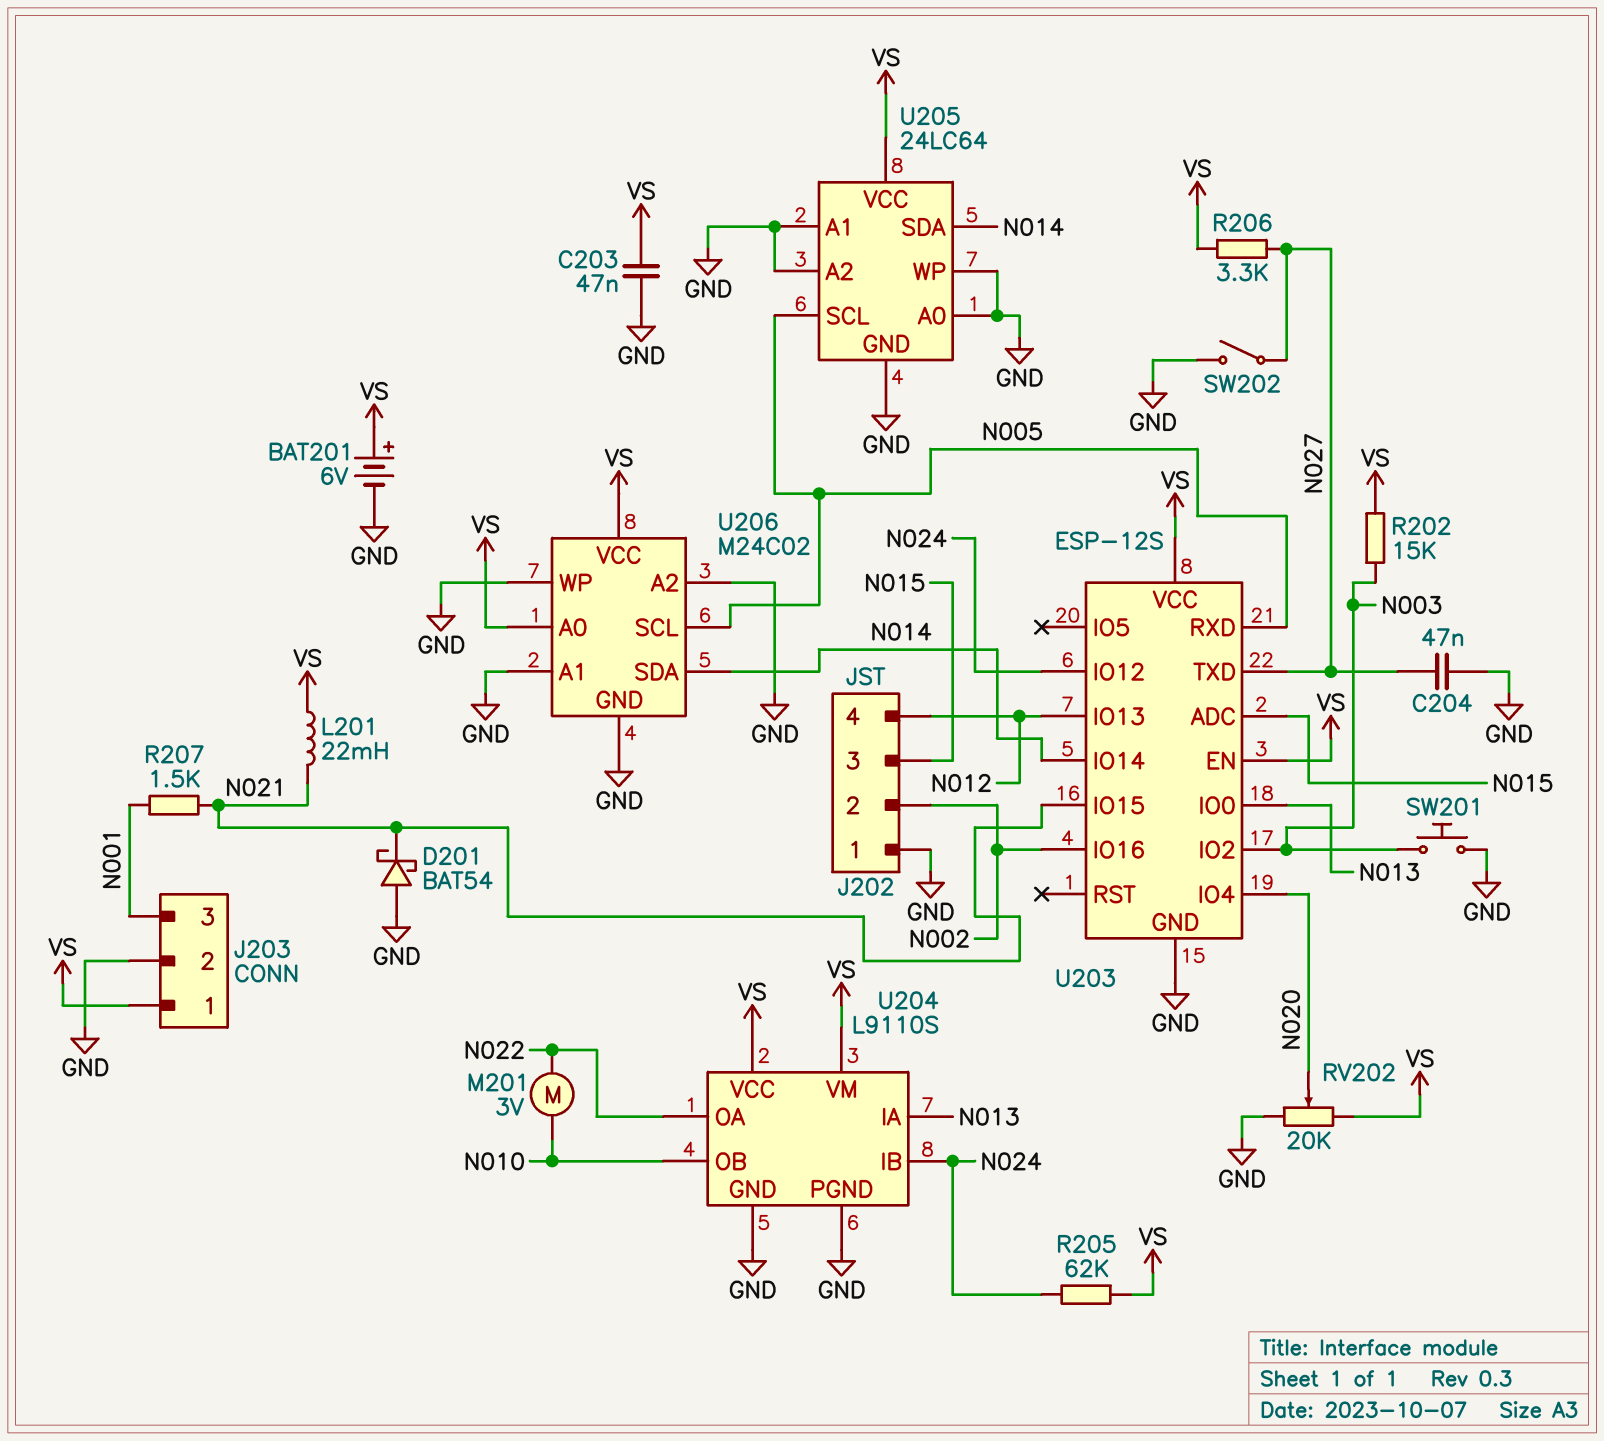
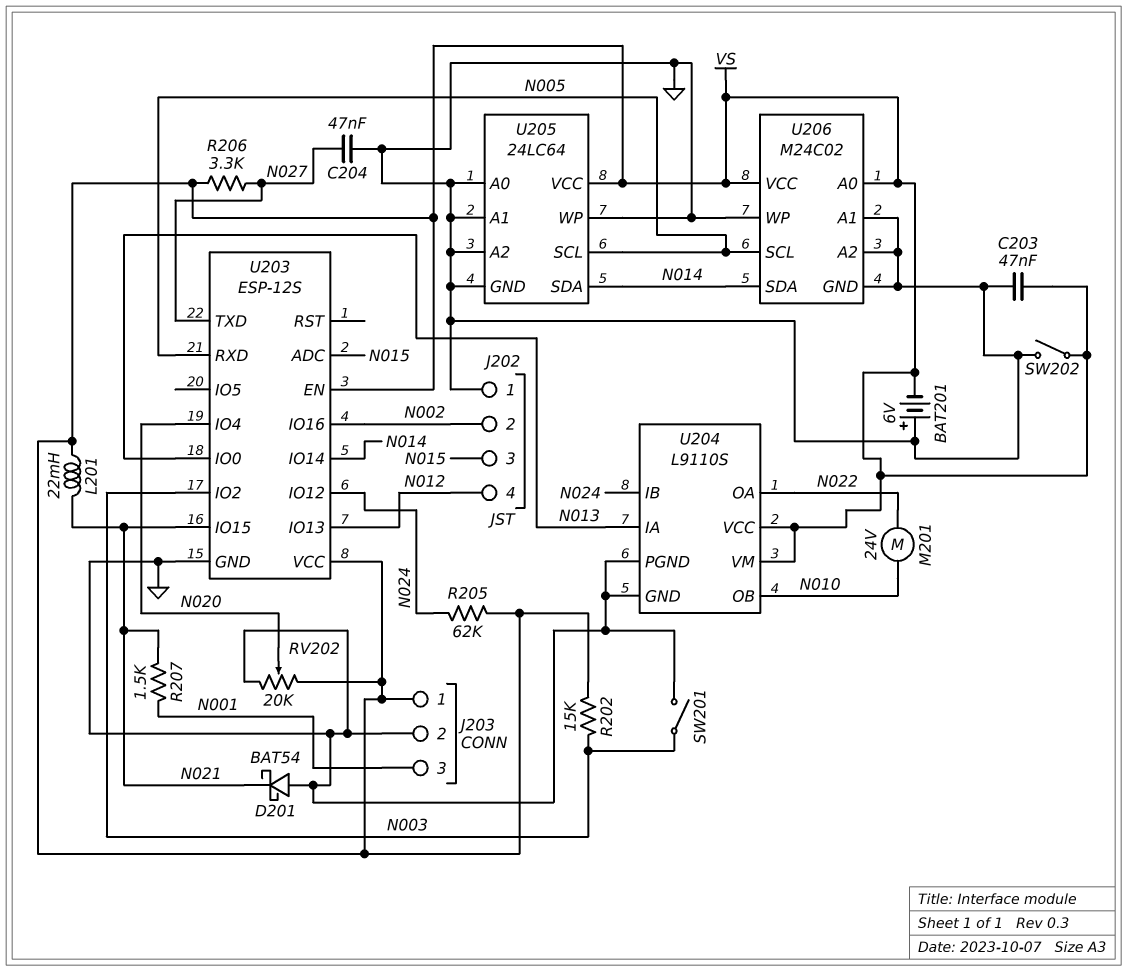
BAT201: 6V (plus VS, minus GND) -> 6V (plus GND, minus VS)
M201: motor 3V (N010, N022) -> motor 24V (N010, N022)
SW201: button (GND, N003) -> switch (GND, N003)
SW202: switch (GND, N027) -> switch (GND, VS)

